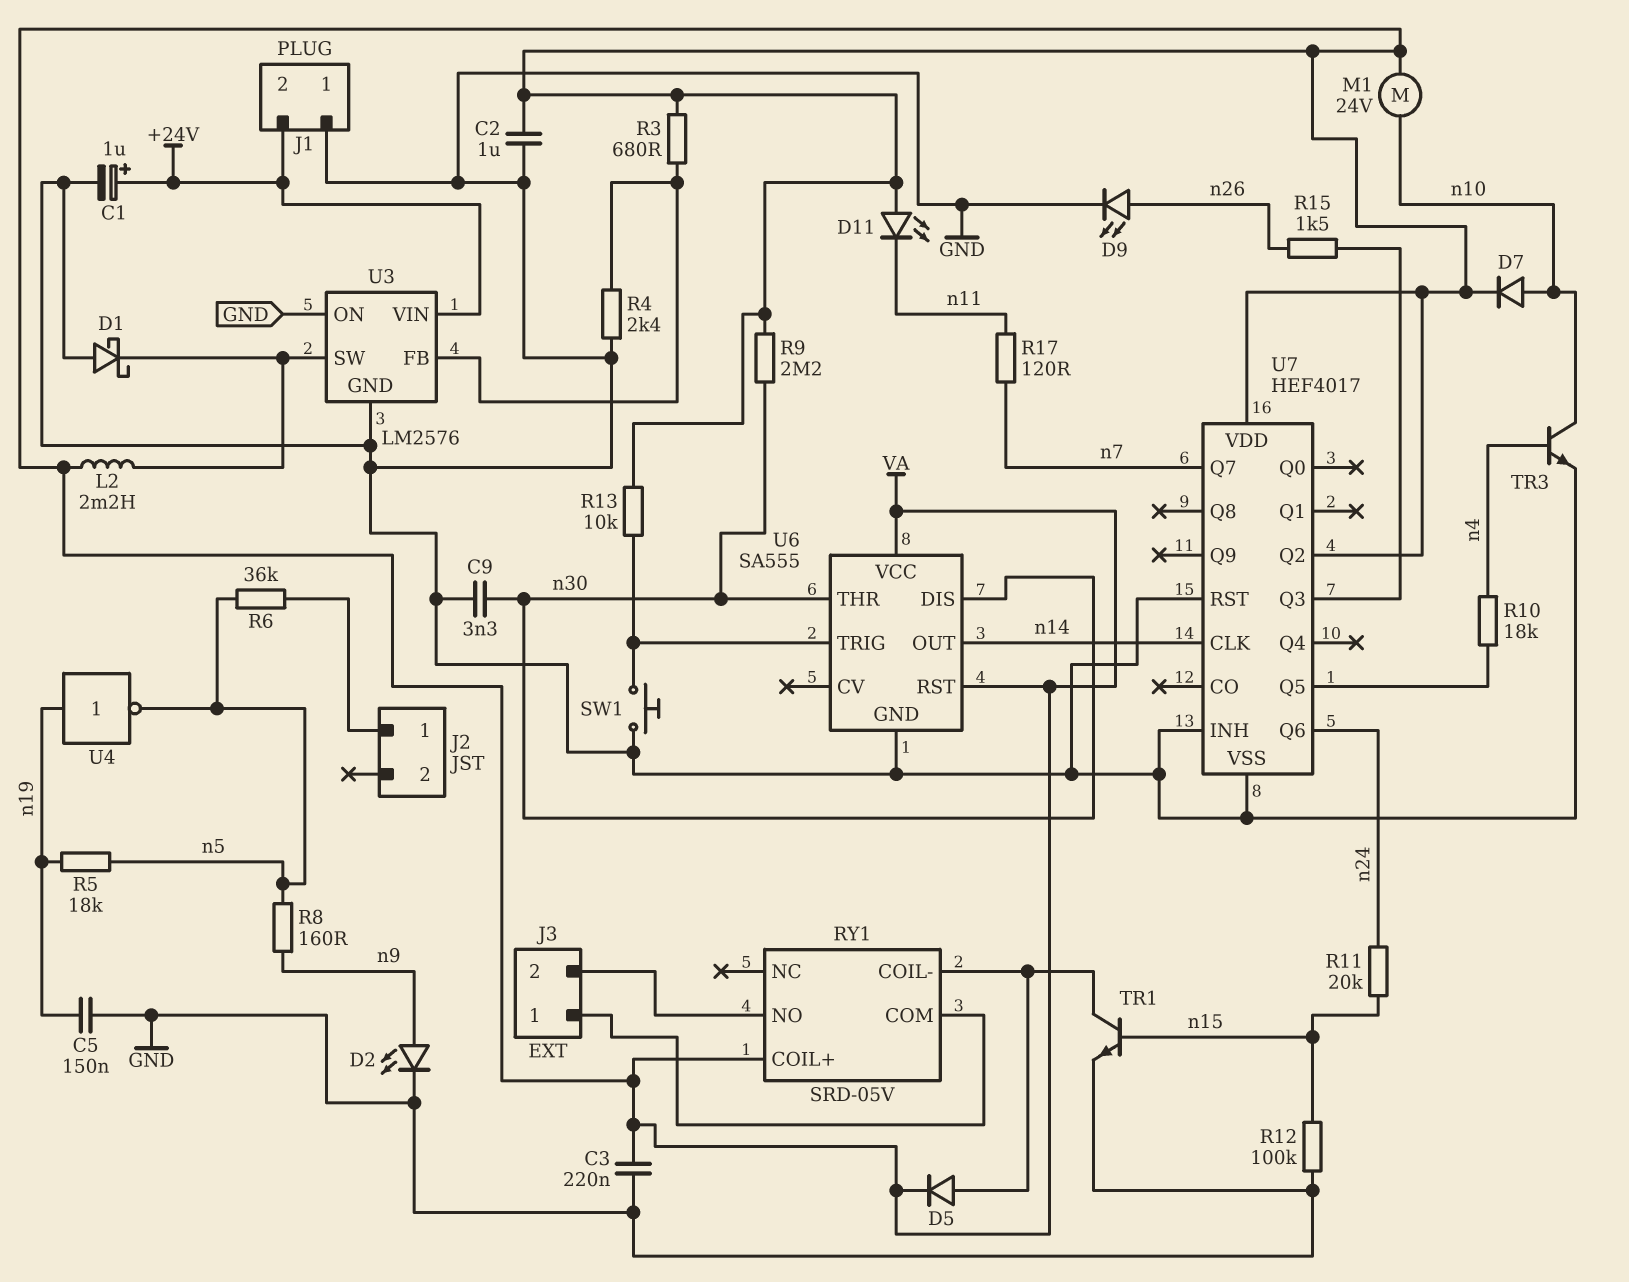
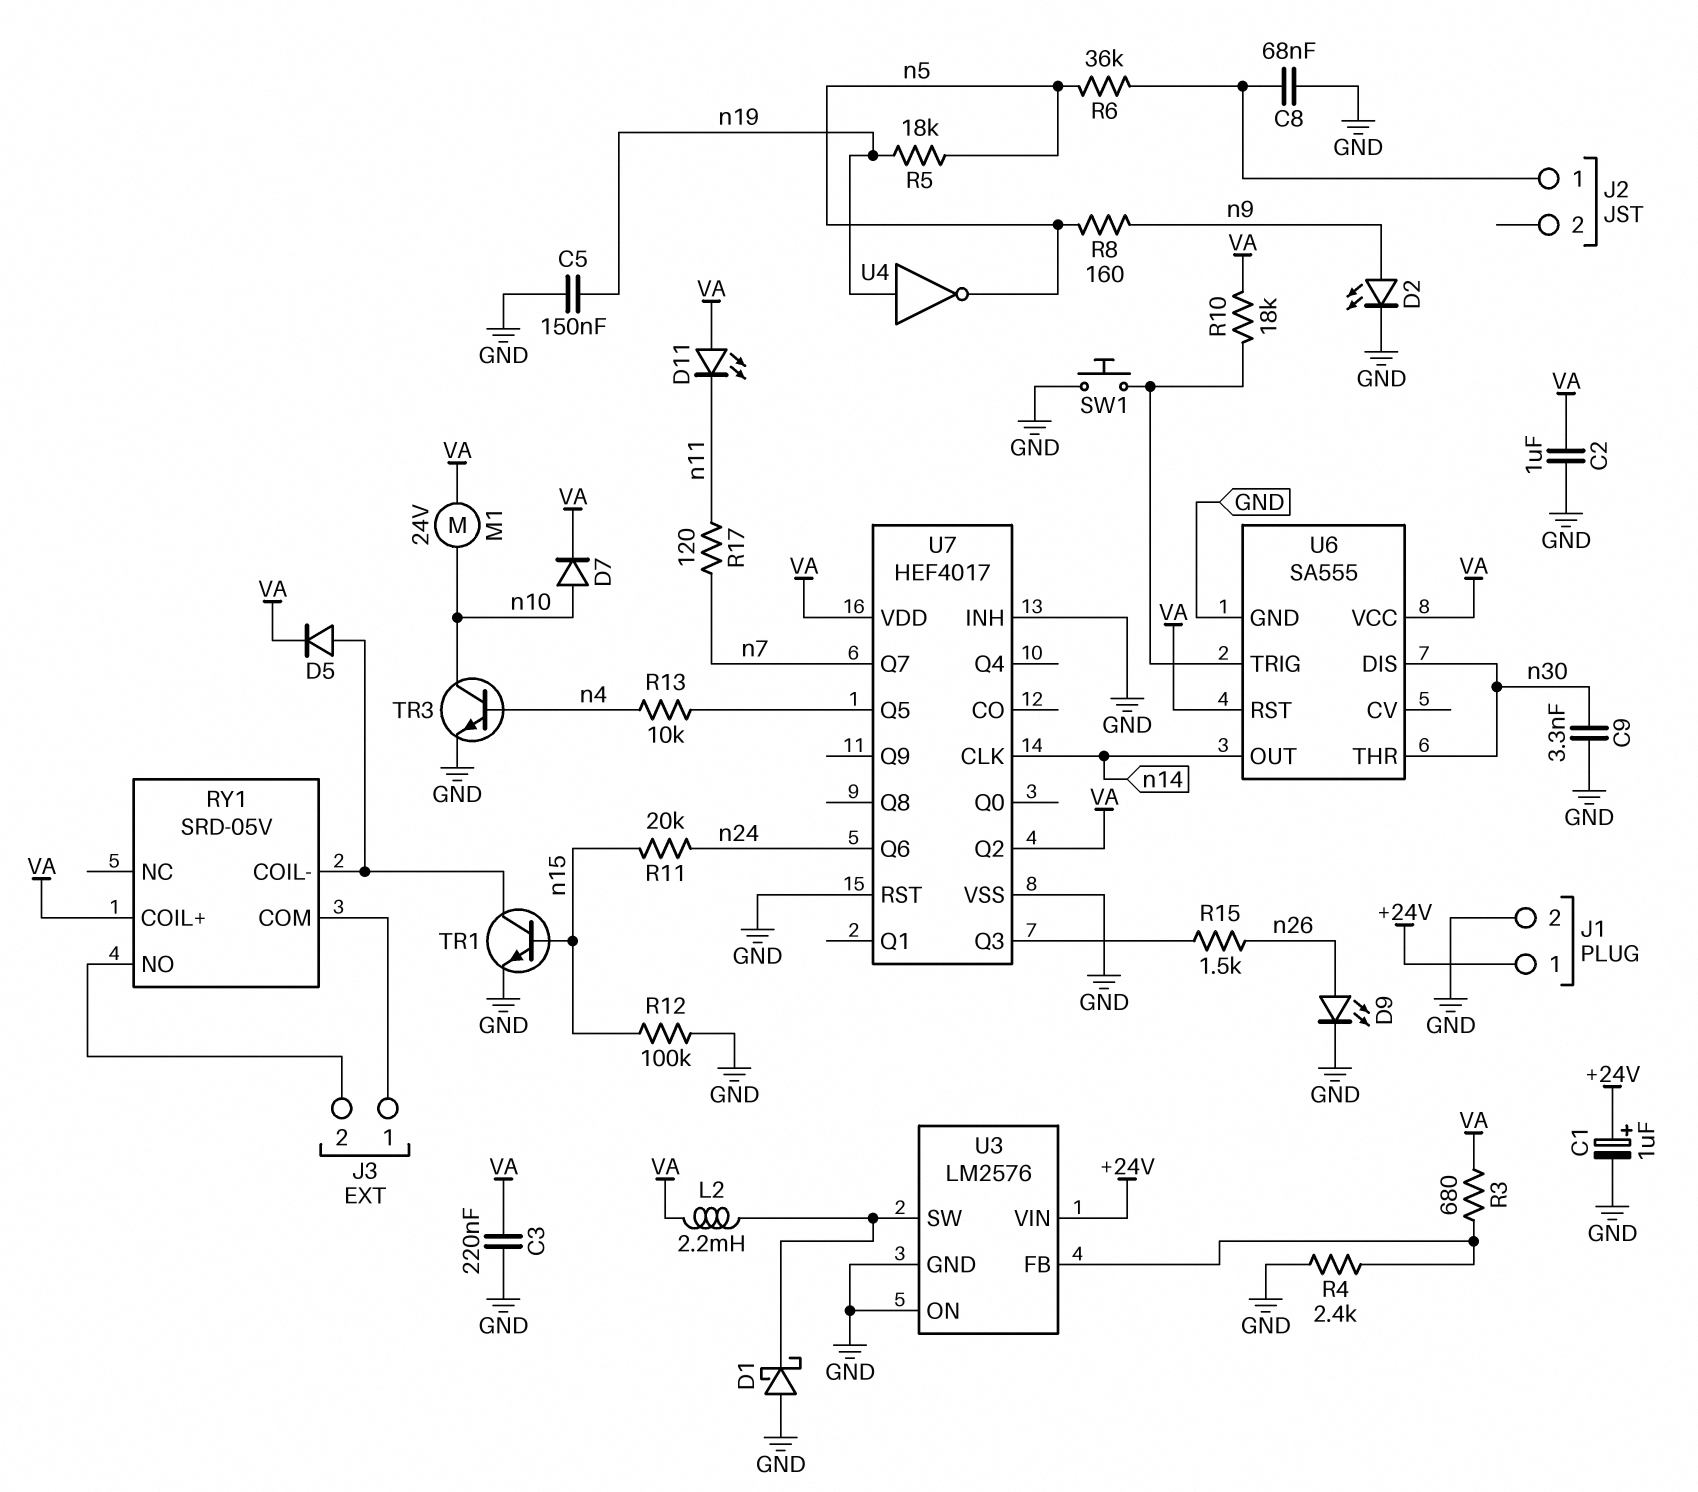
C8: none -> 68nF (GND, J2/1)
J1 pin 1: GND -> +24V
J1 pin 2: +24V -> GND
R9: 2.2M (VA, n30) -> none
R10: 18k (U7/Q5, n4) -> 18k (U6/TRIG, VA)
R13: 10k (U6/TRIG, VA) -> 10k (U7/Q5, n4)

